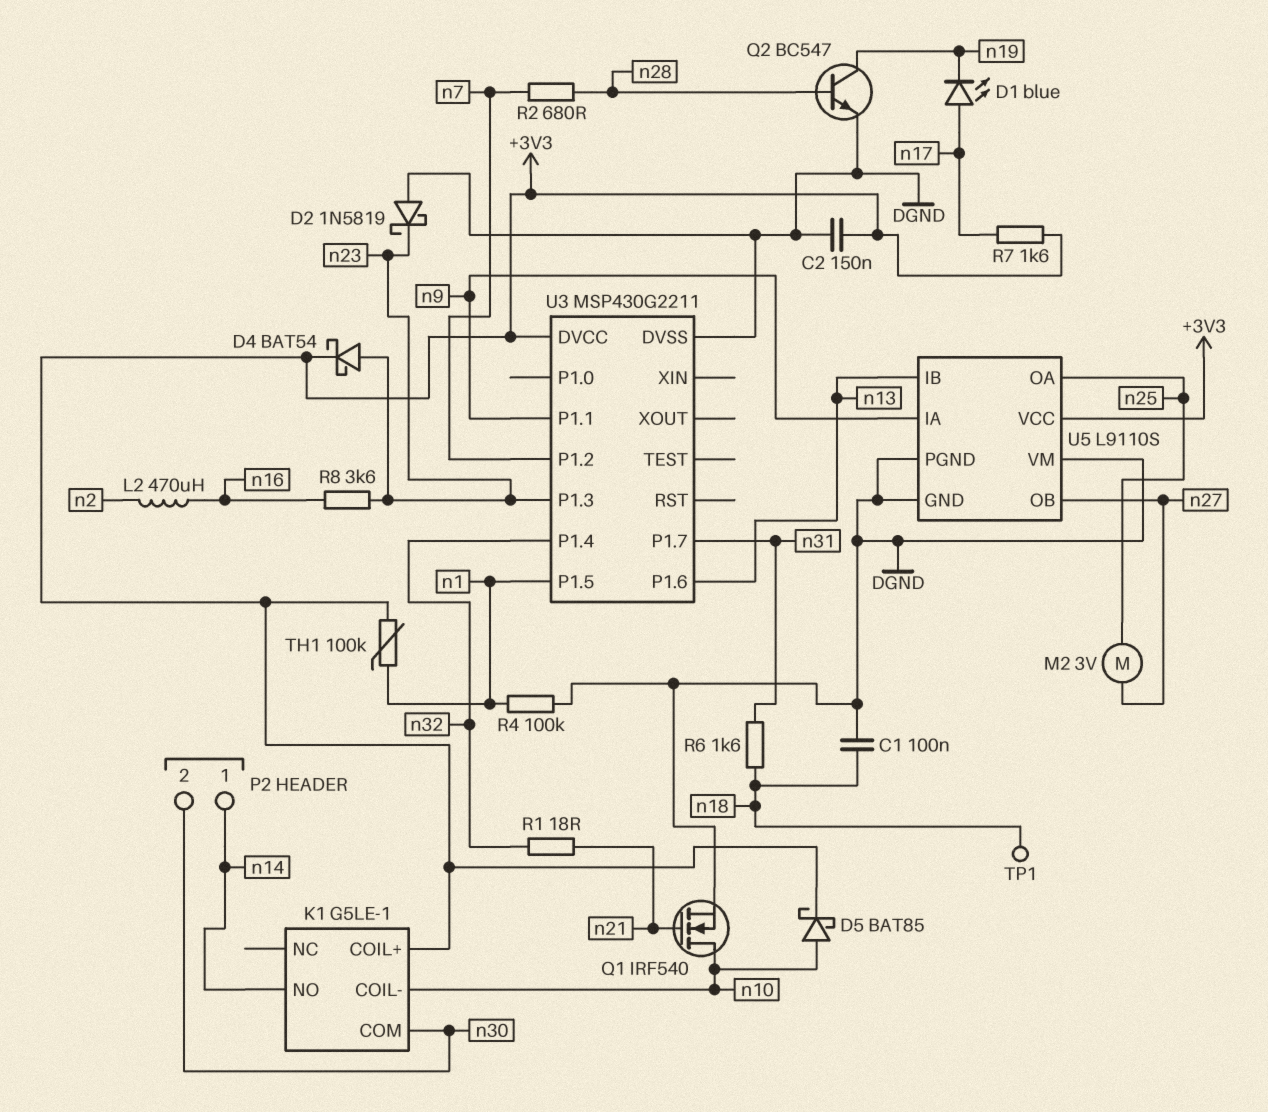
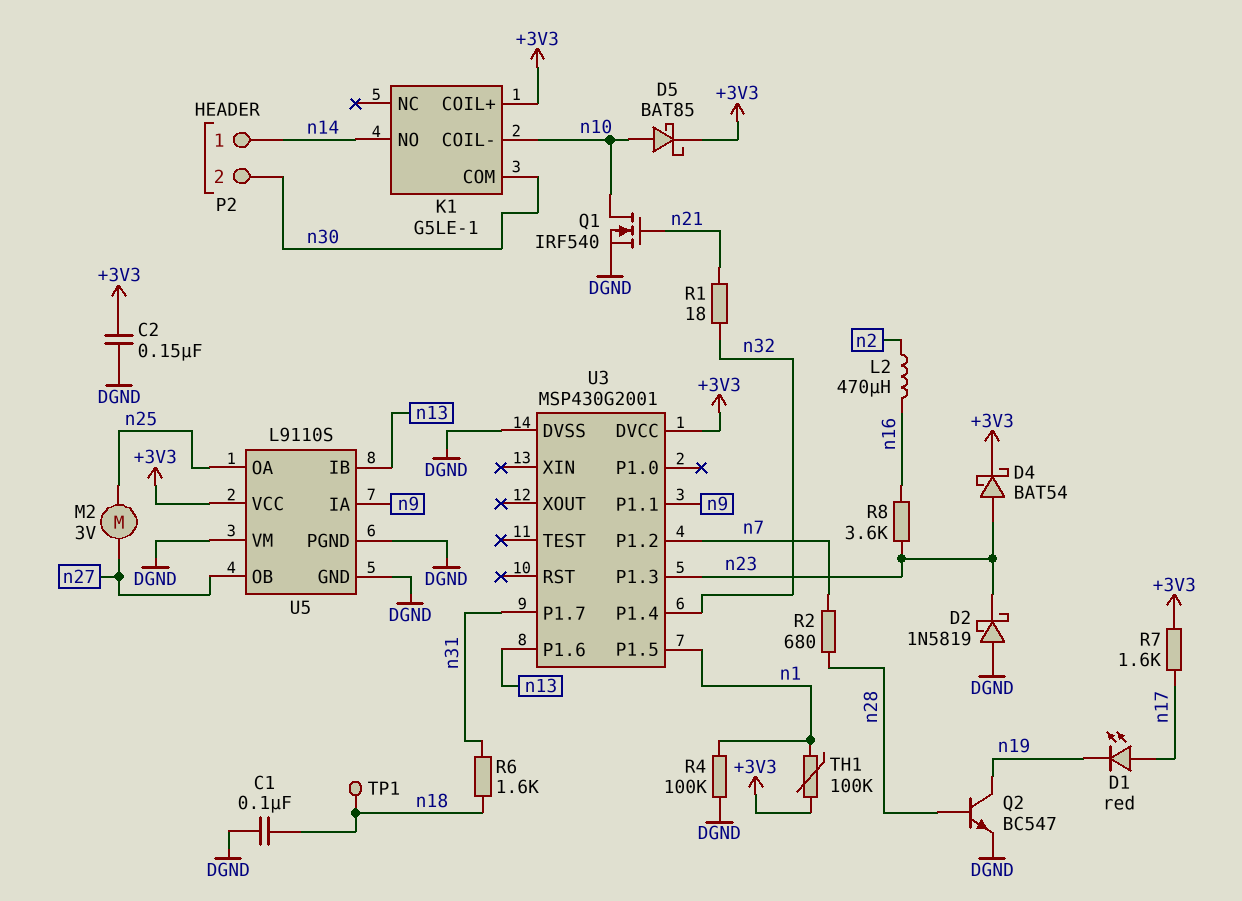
D1: LED blue (A n17, K n19) -> LED red (A n17, K n19)
U3: MSP430G2211 -> MSP430G2001

